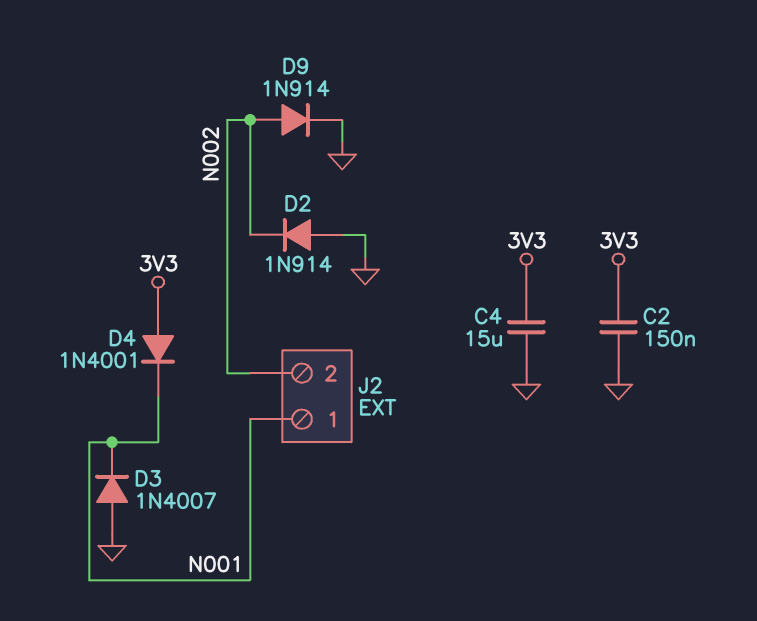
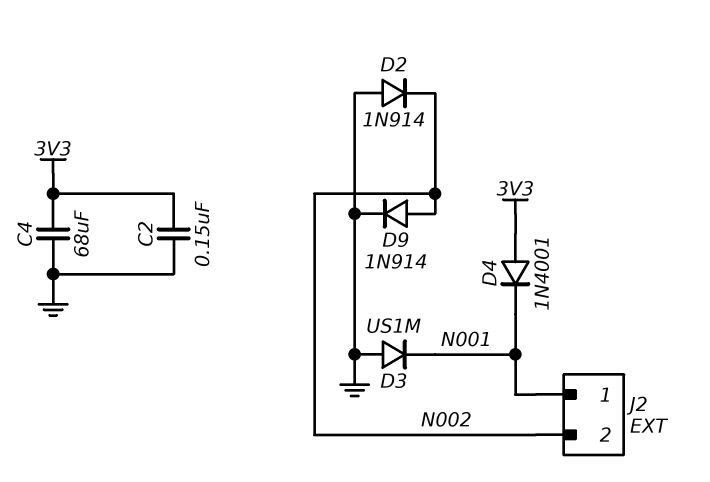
C4: 15uF (3V3, GND) -> 68uF (3V3, GND)
D3: diode 1N4007 (A GND, K N001) -> diode US1M (A GND, K N001)

